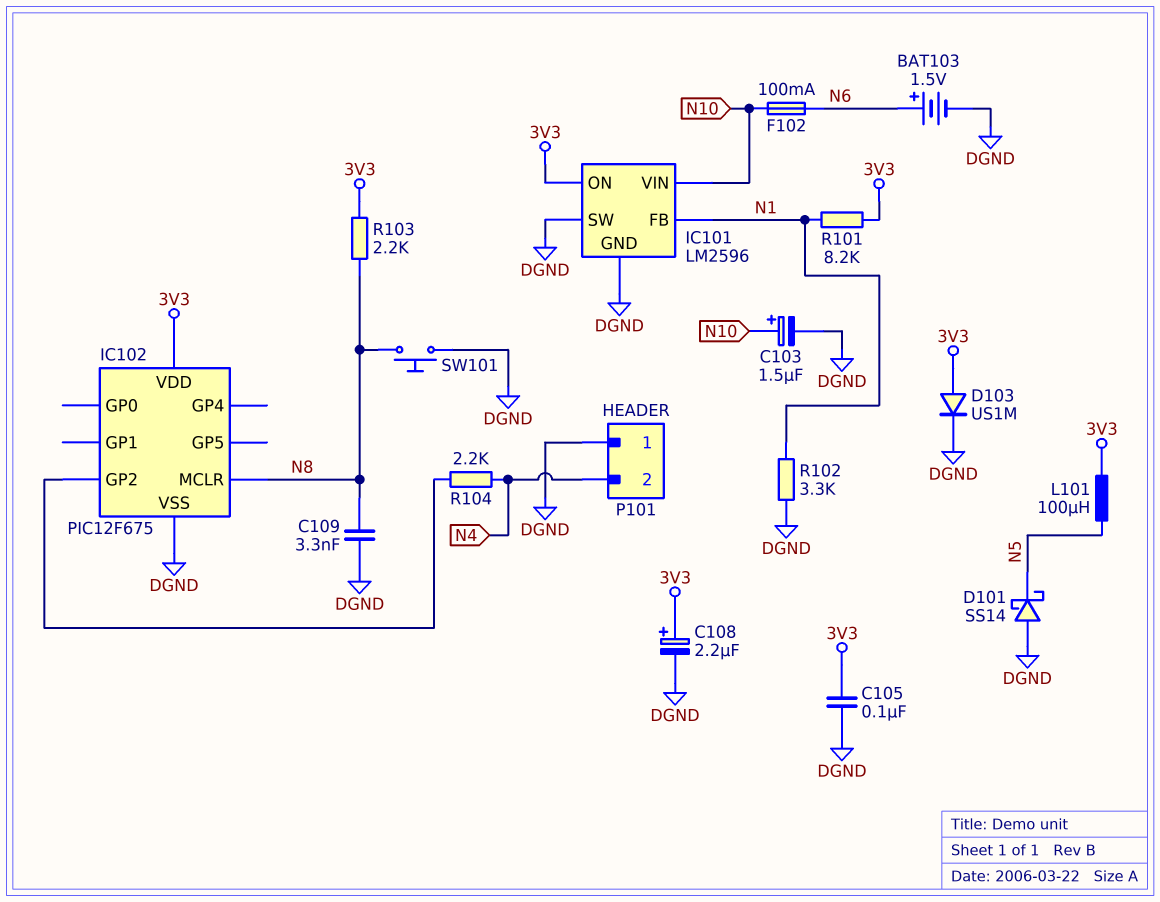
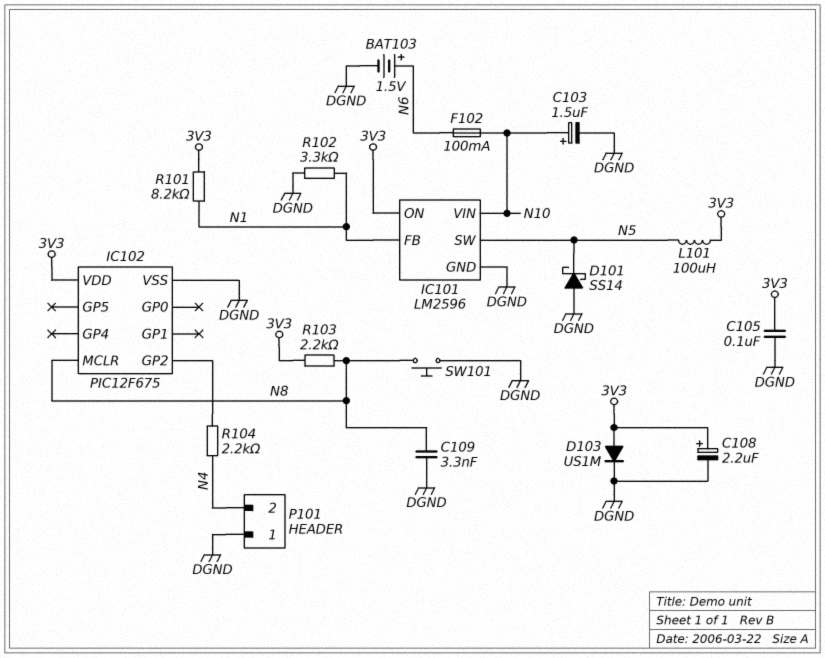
IC101 pin SW: DGND -> N5

